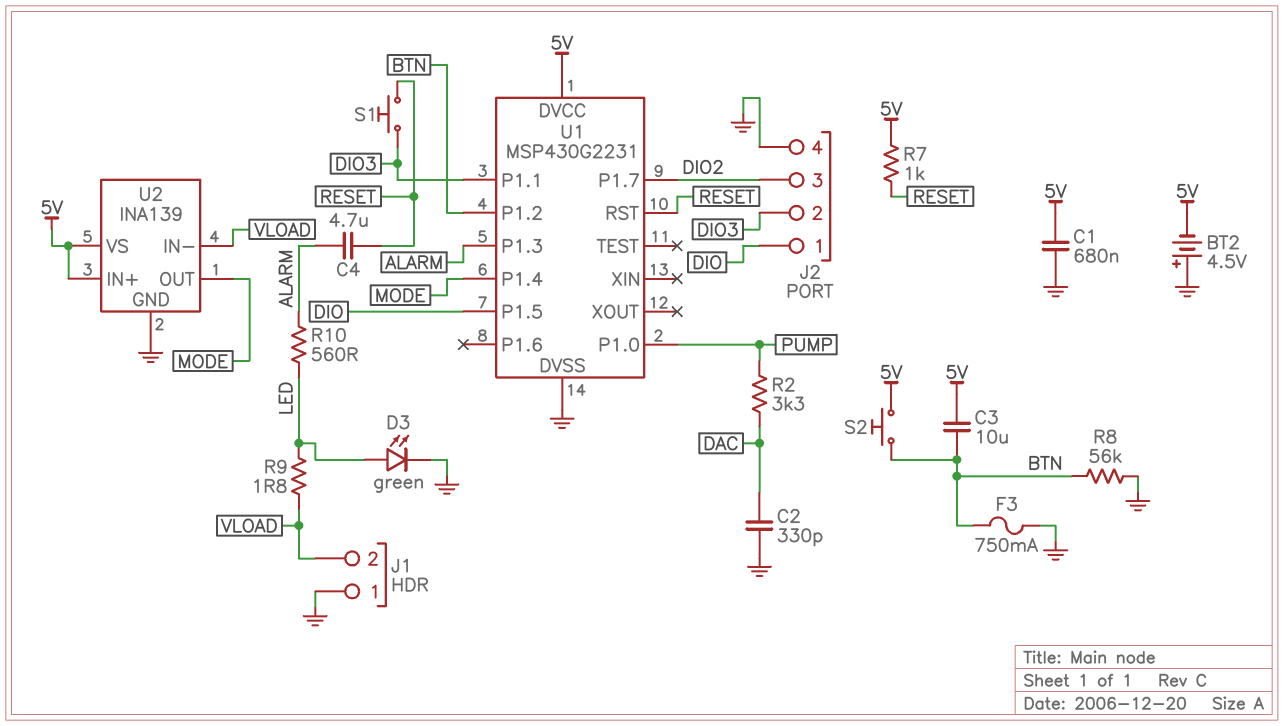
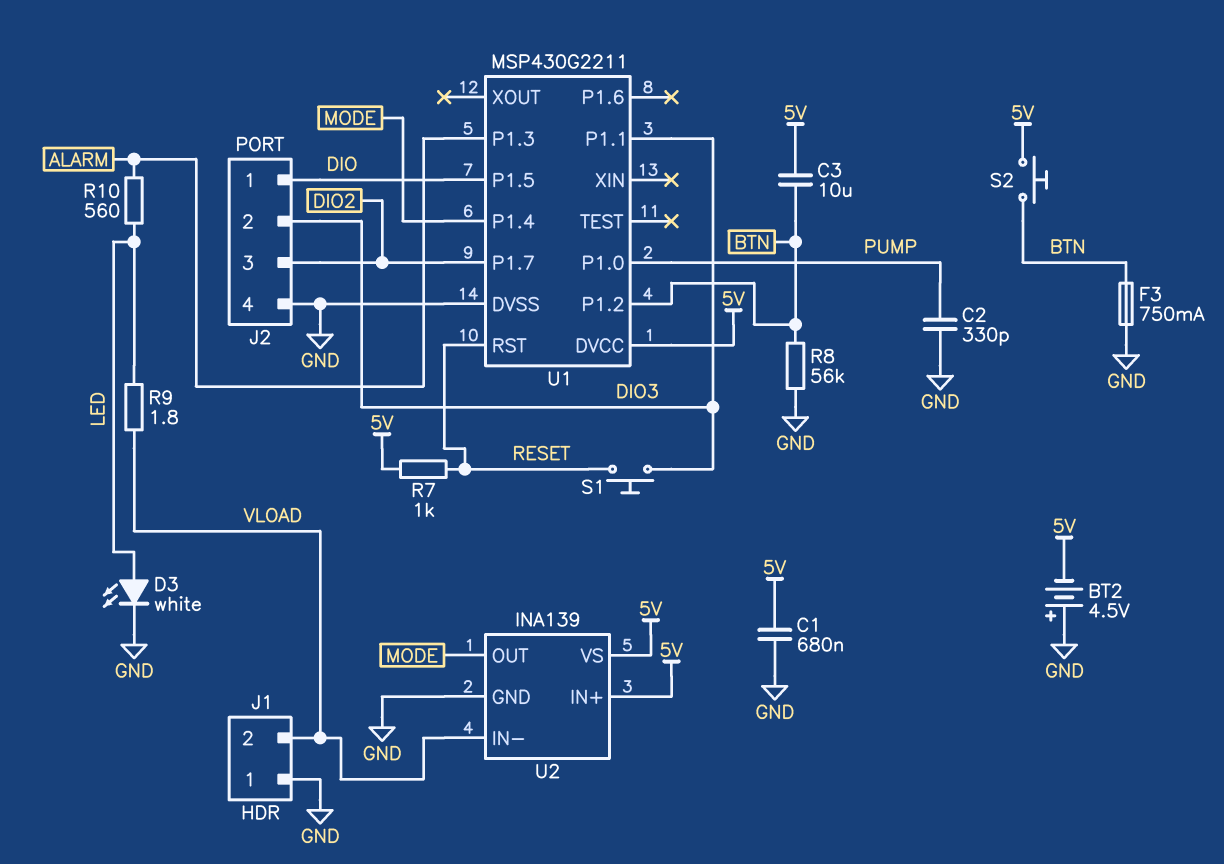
C2: 330pF (DAC, GND) -> 330pF (GND, PUMP)
C4: 4.7uF (ALARM, RESET) -> none
D3: LED green (A LED, K GND) -> LED white (A LED, K GND)
R2: 3.3k (DAC, PUMP) -> none
U1: MSP430G2231 -> MSP430G2211

